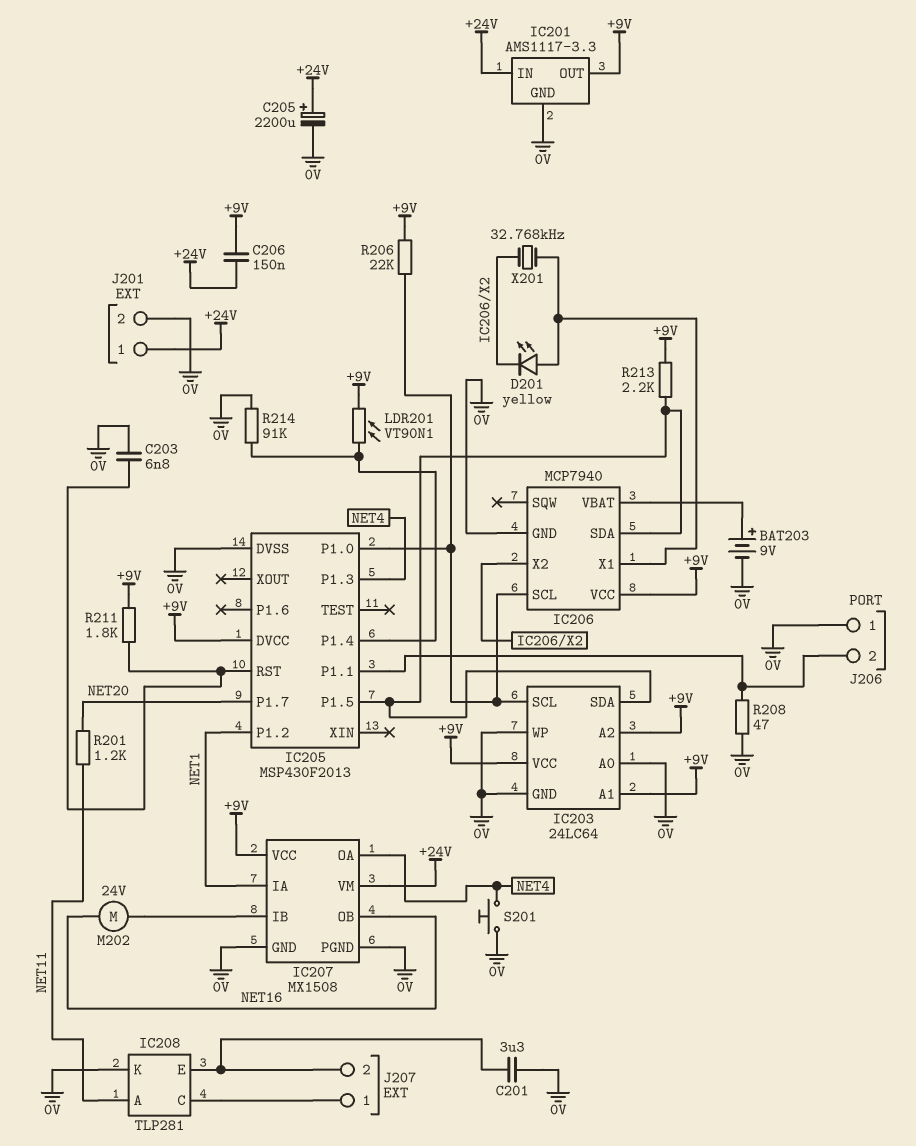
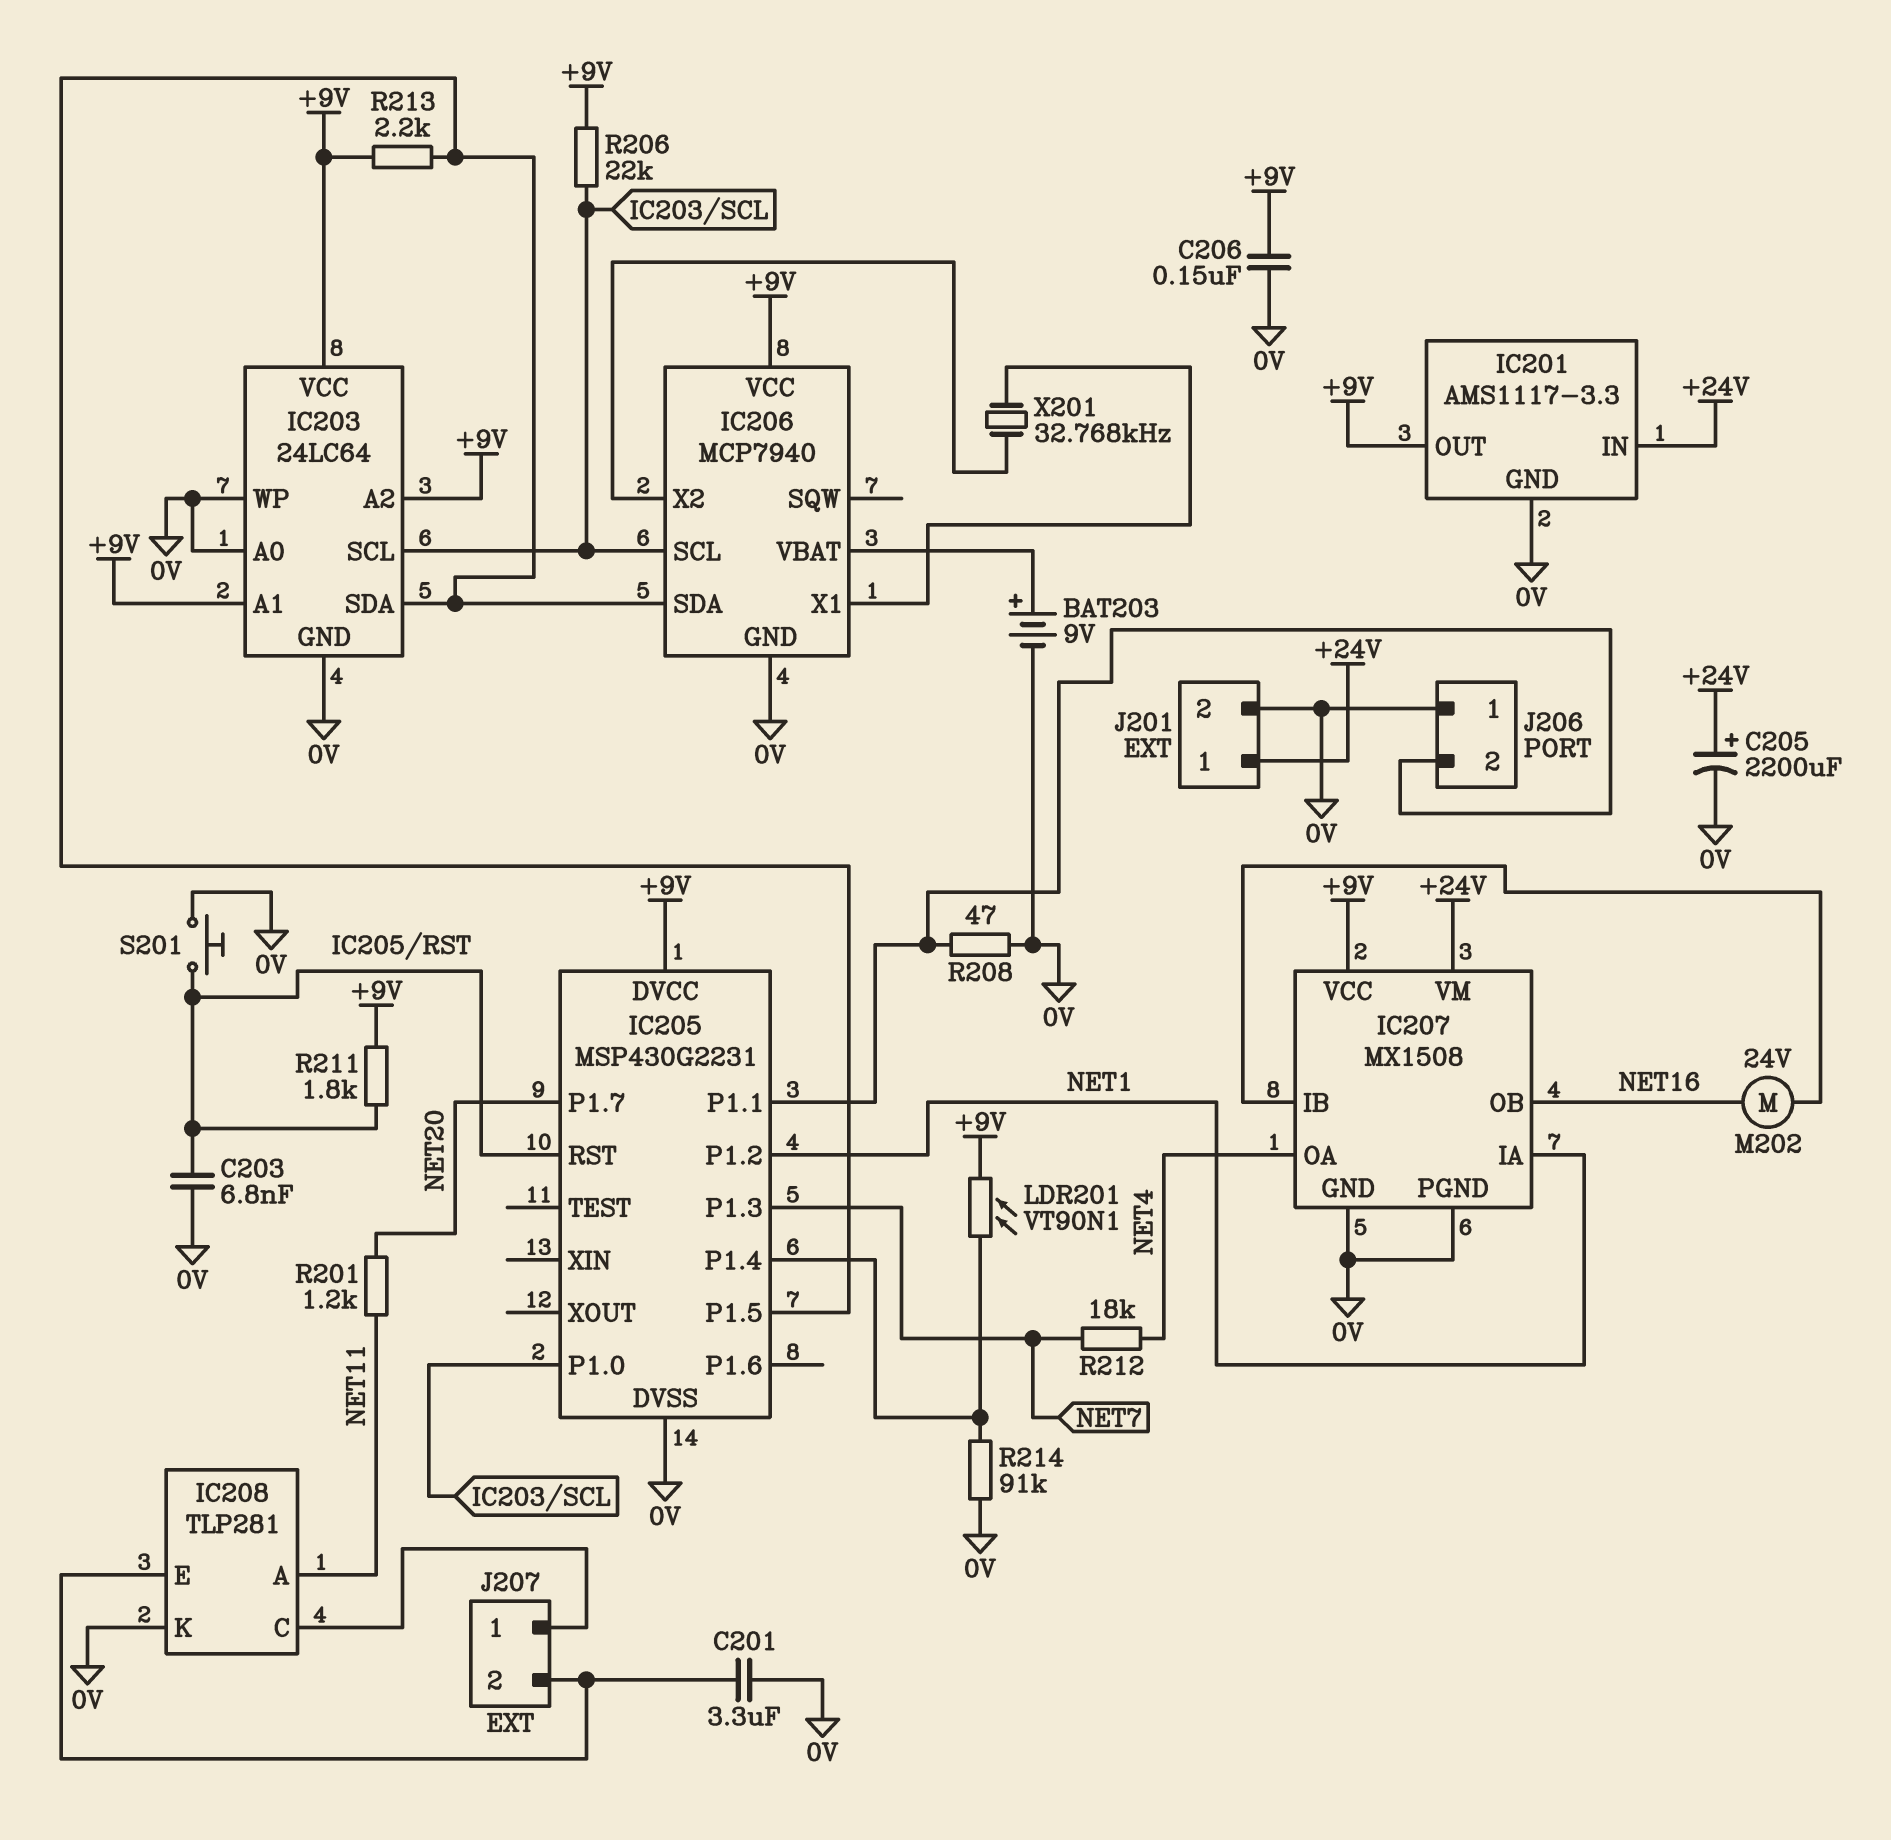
C206: 150nF (+9V, +24V) -> 150nF (+9V, 0V)
D201: LED yellow (A IC206/X1, K IC206/X2) -> none
IC205: MSP430F2013 -> MSP430G2231
IC205 pin P1.3: NET4 -> NET7
R212: none -> 18k (NET4, NET7)
S201: button (0V, NET4) -> button (0V, IC205/RST)

